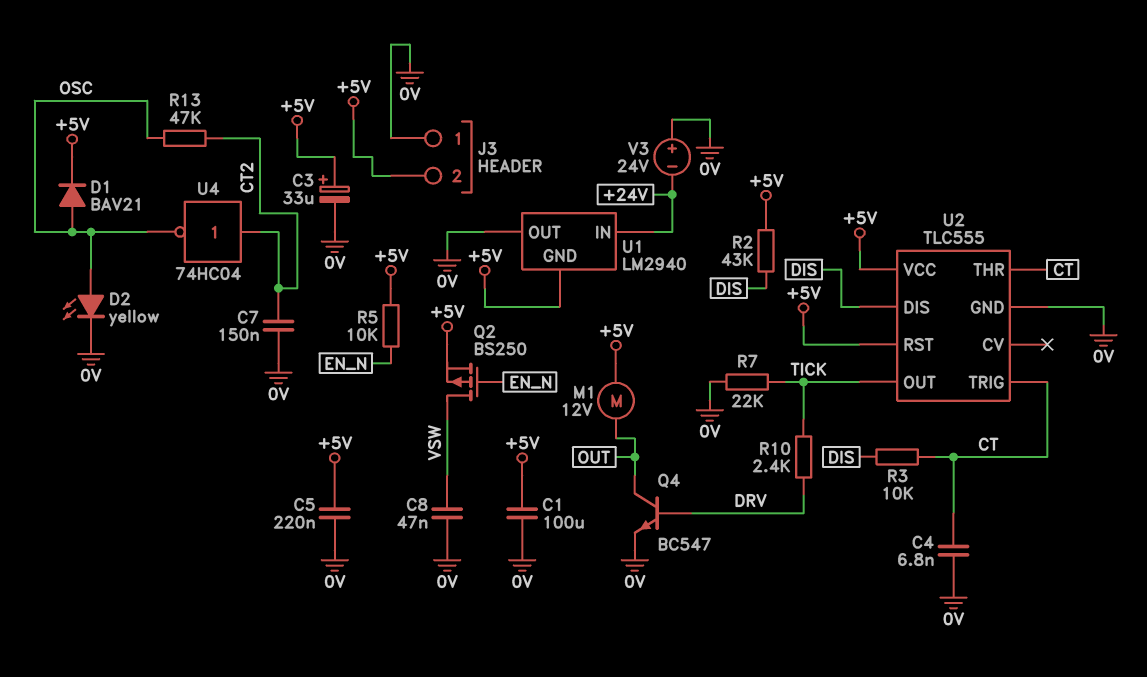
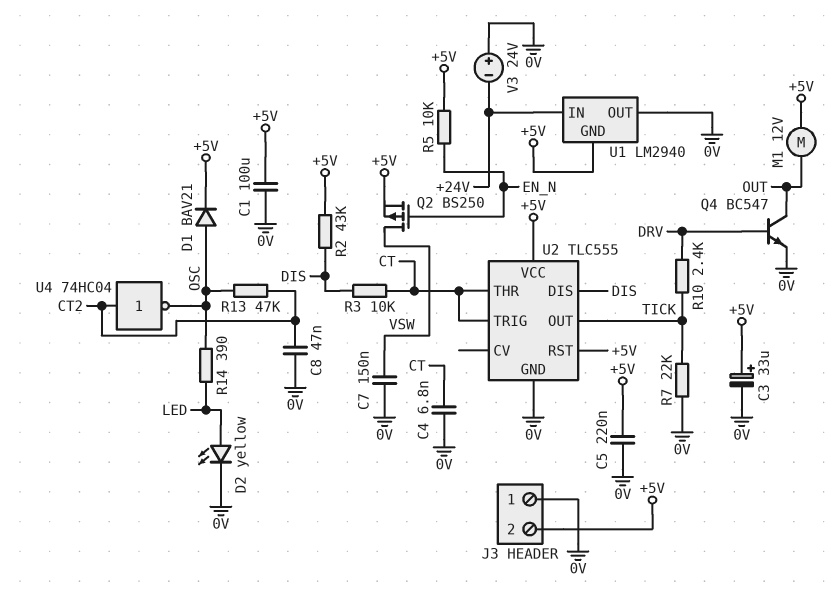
C7: 150nF (0V, CT2) -> 150nF (0V, VSW)
C8: 47nF (0V, VSW) -> 47nF (0V, CT2)
D2: LED yellow (A OSC, K 0V) -> LED yellow (A LED, K 0V)
R14: none -> 390 (LED, OSC)

